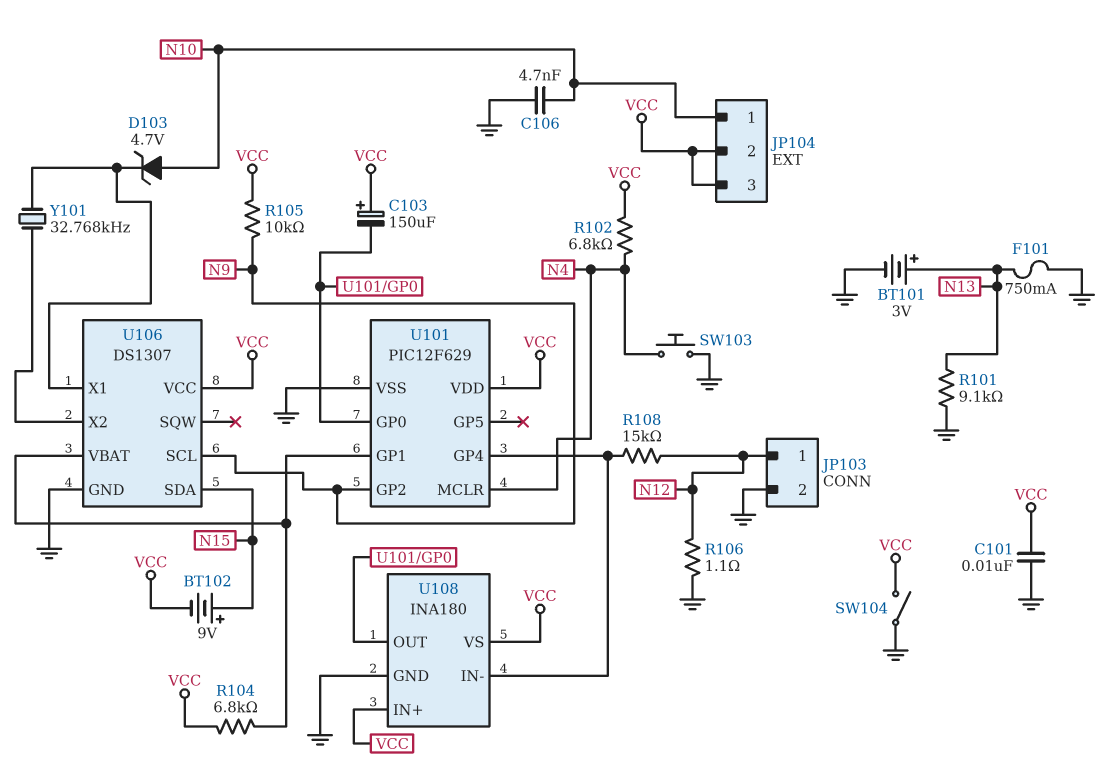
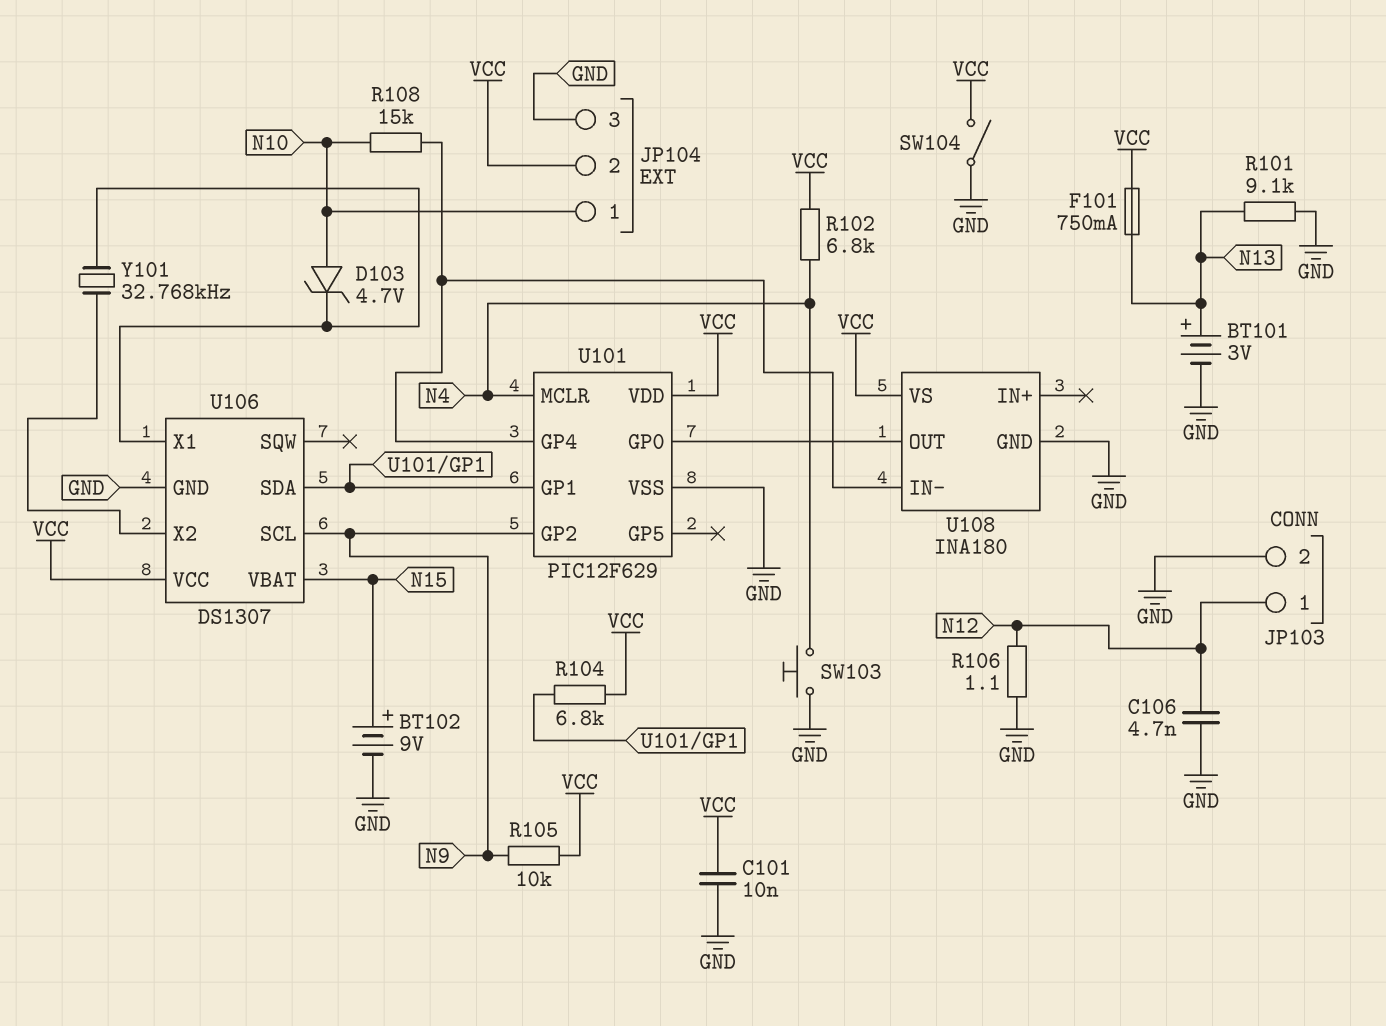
BT102: 9V (plus N15, minus VCC) -> 9V (plus N15, minus GND)
C103: 150uF (plus VCC, minus U101/GP0) -> none
C106: 4.7nF (GND, N10) -> 4.7nF (GND, N12)
F101: 750mA (GND, N13) -> 750mA (N13, VCC)
JP104 pin 3: VCC -> GND
R108: 15k (N12, U101/GP4) -> 15k (N10, U101/GP4)
U106 pin SDA: N15 -> U101/GP1
U106 pin VBAT: U101/GP1 -> N15
U108 pin IN+: VCC -> none

